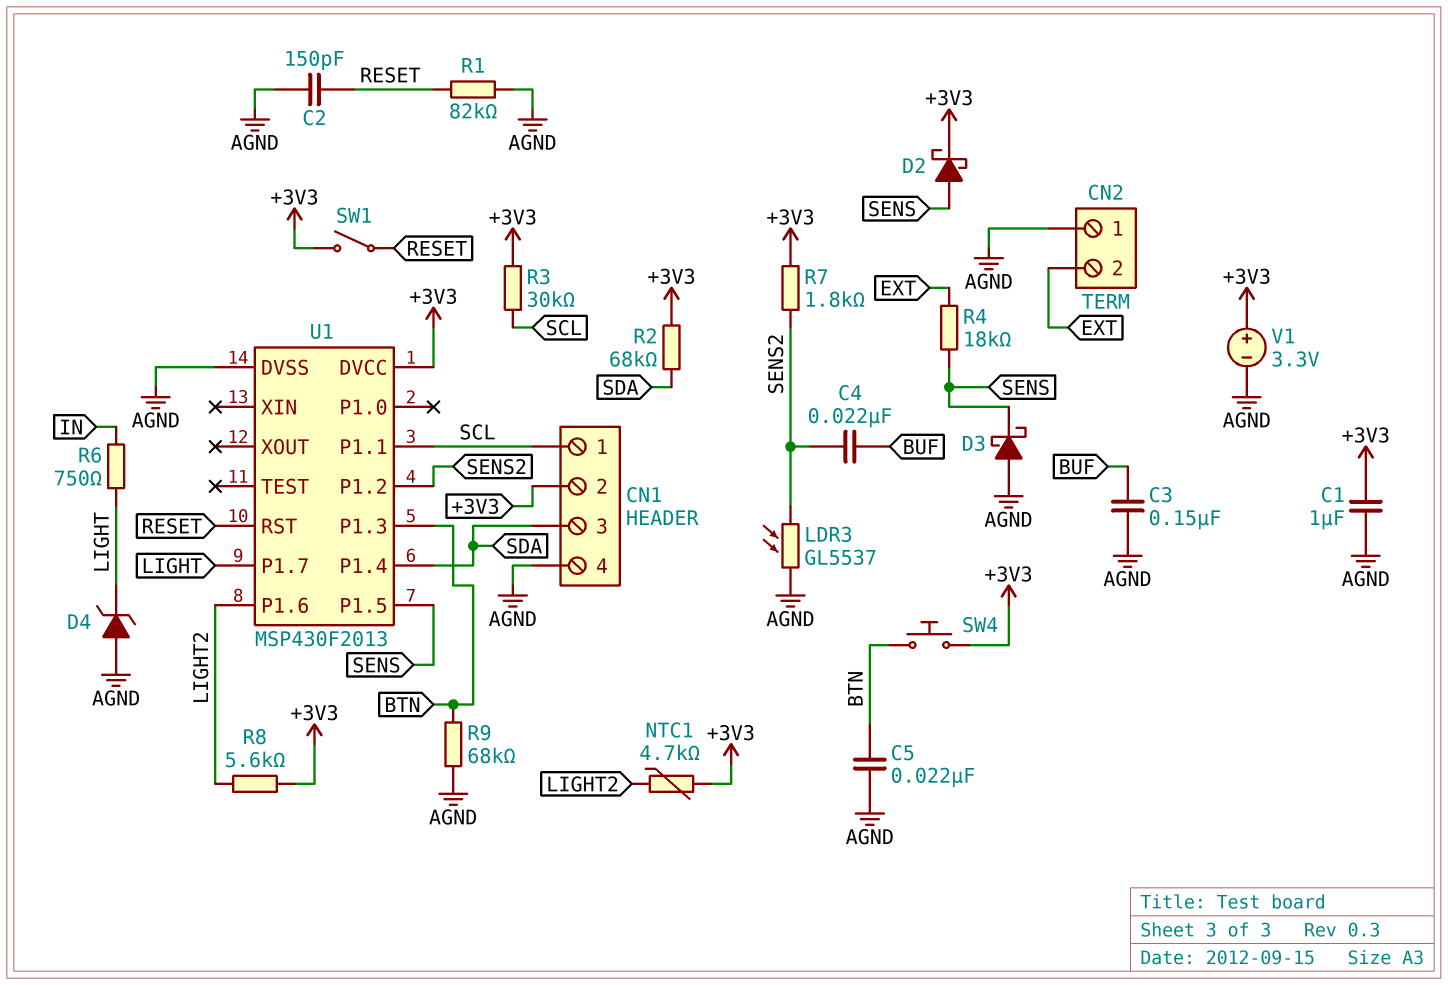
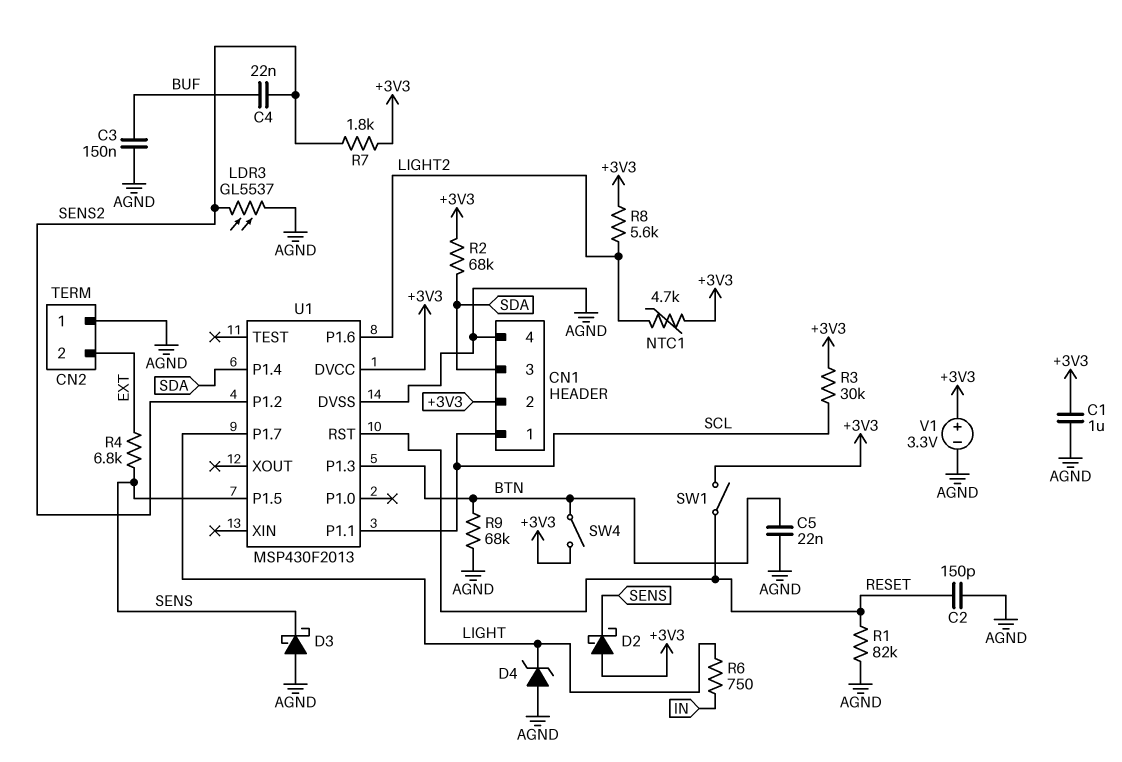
D2: schottky (A SENS, K +3V3) -> schottky (A +3V3, K SENS)
R4: 18k (EXT, SENS) -> 6.8k (EXT, SENS)
SW4: button (+3V3, BTN) -> switch (+3V3, BTN)

